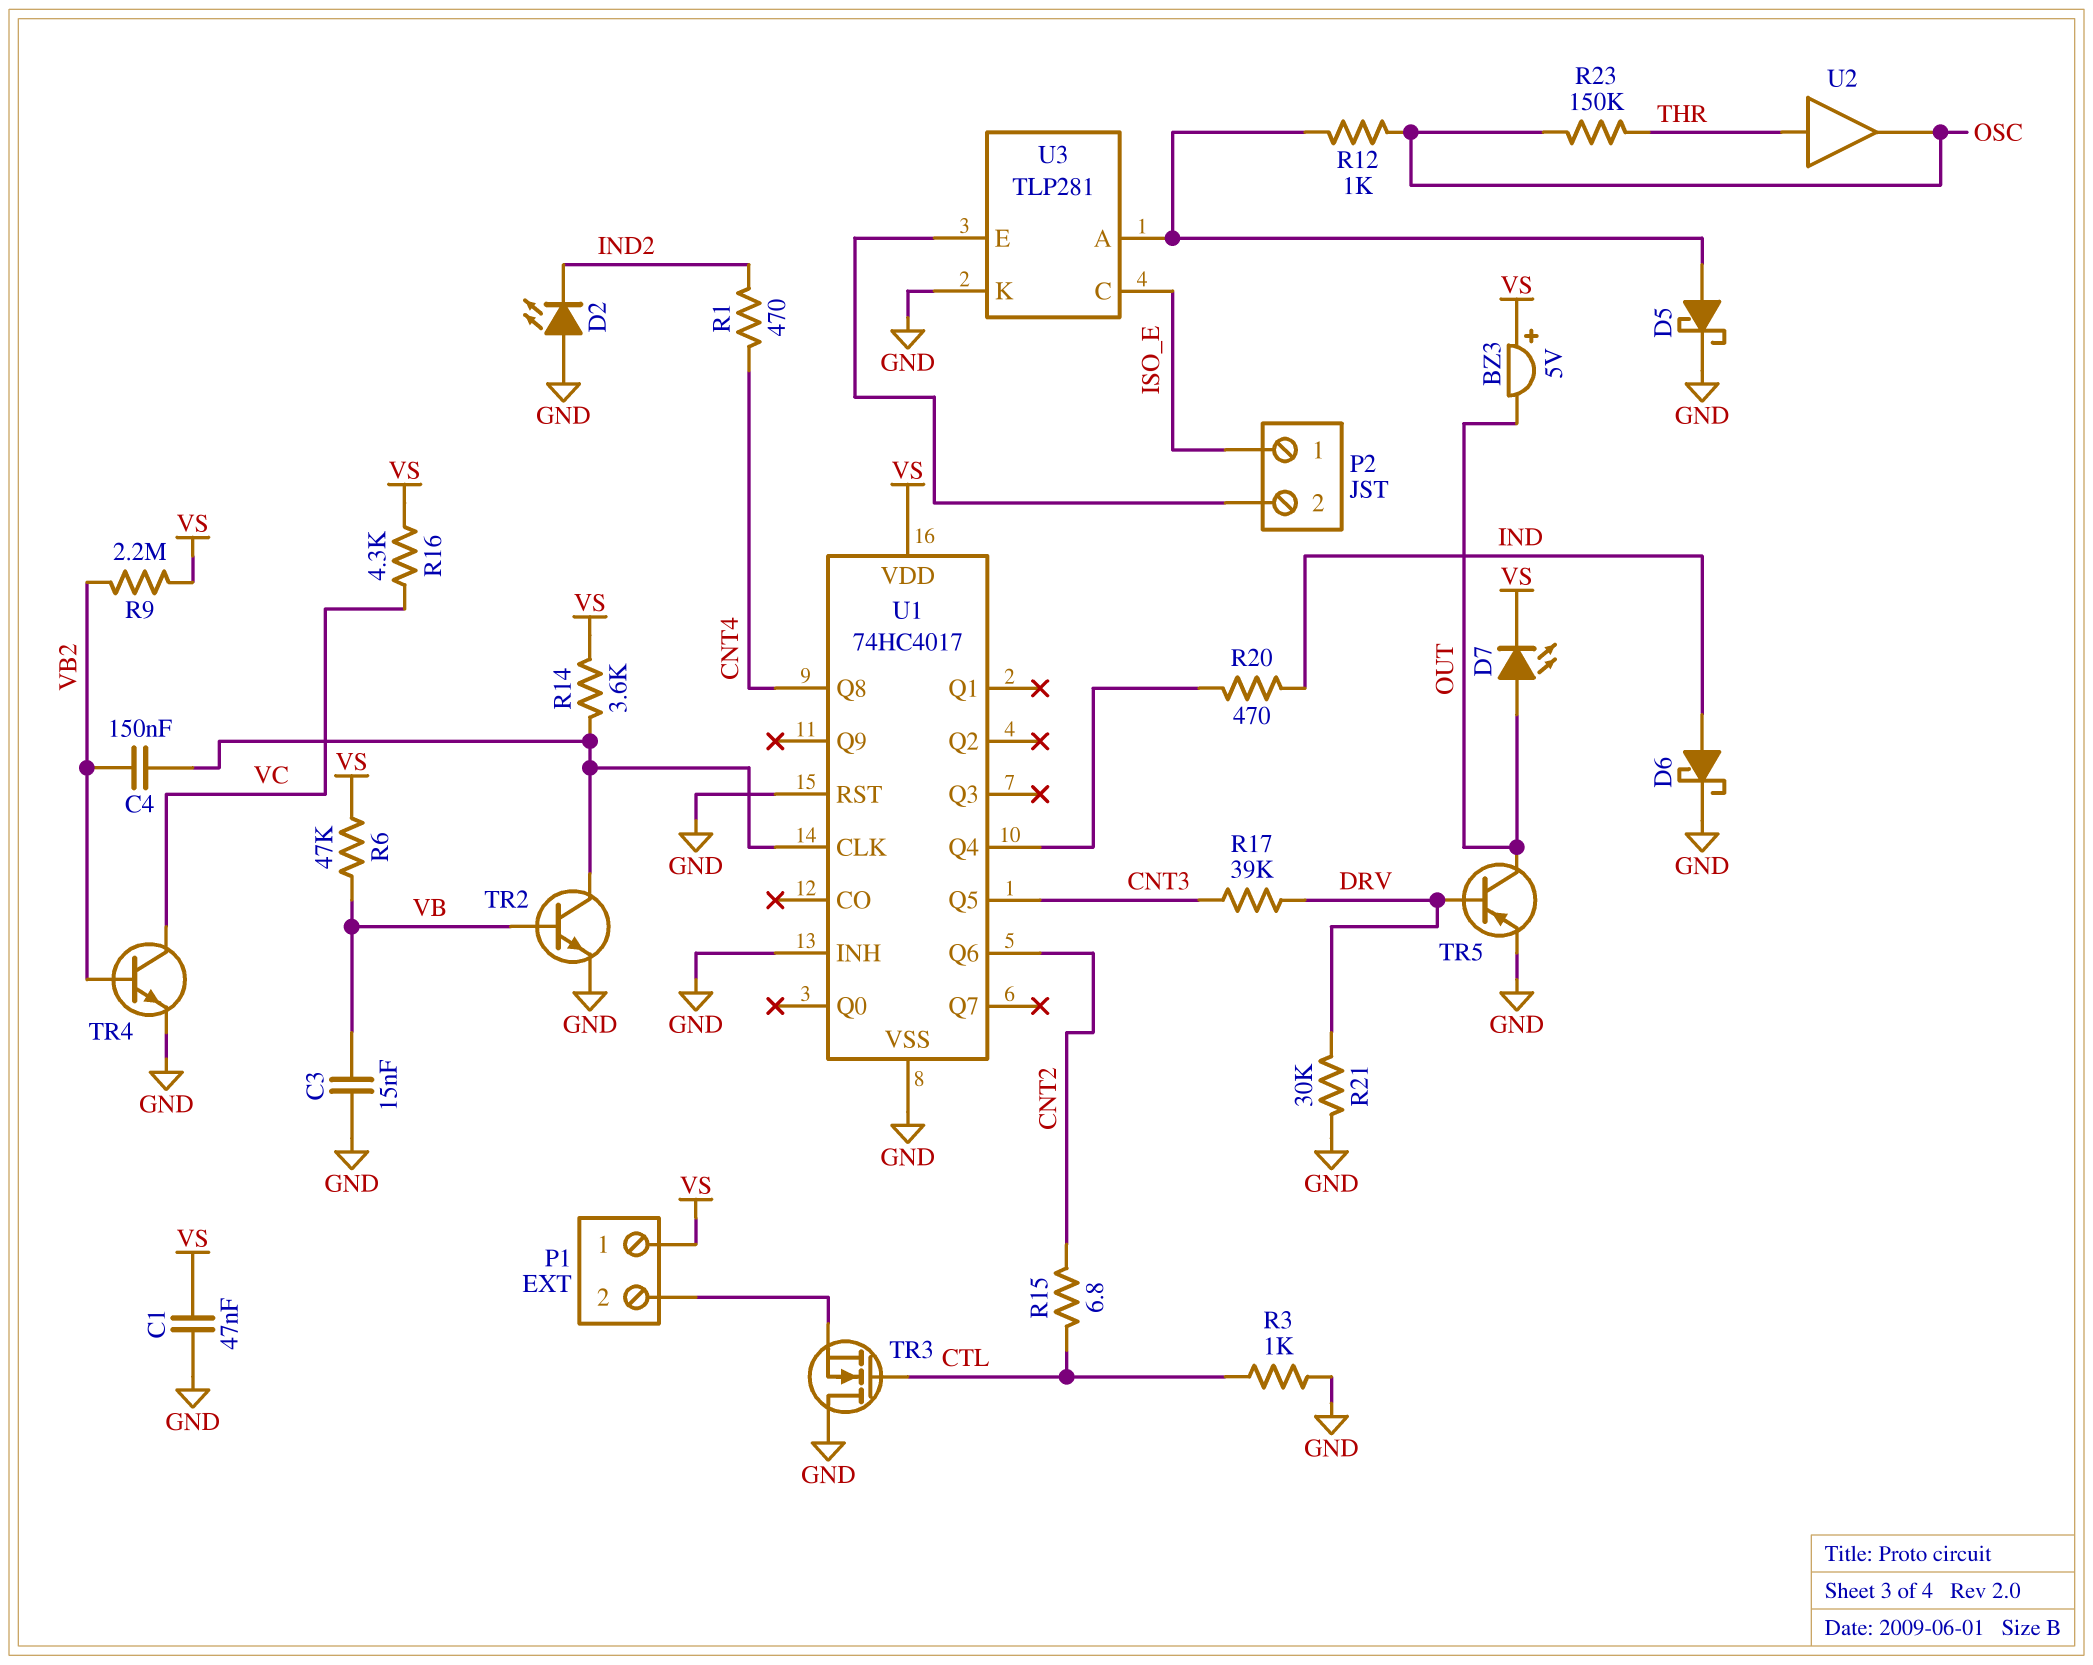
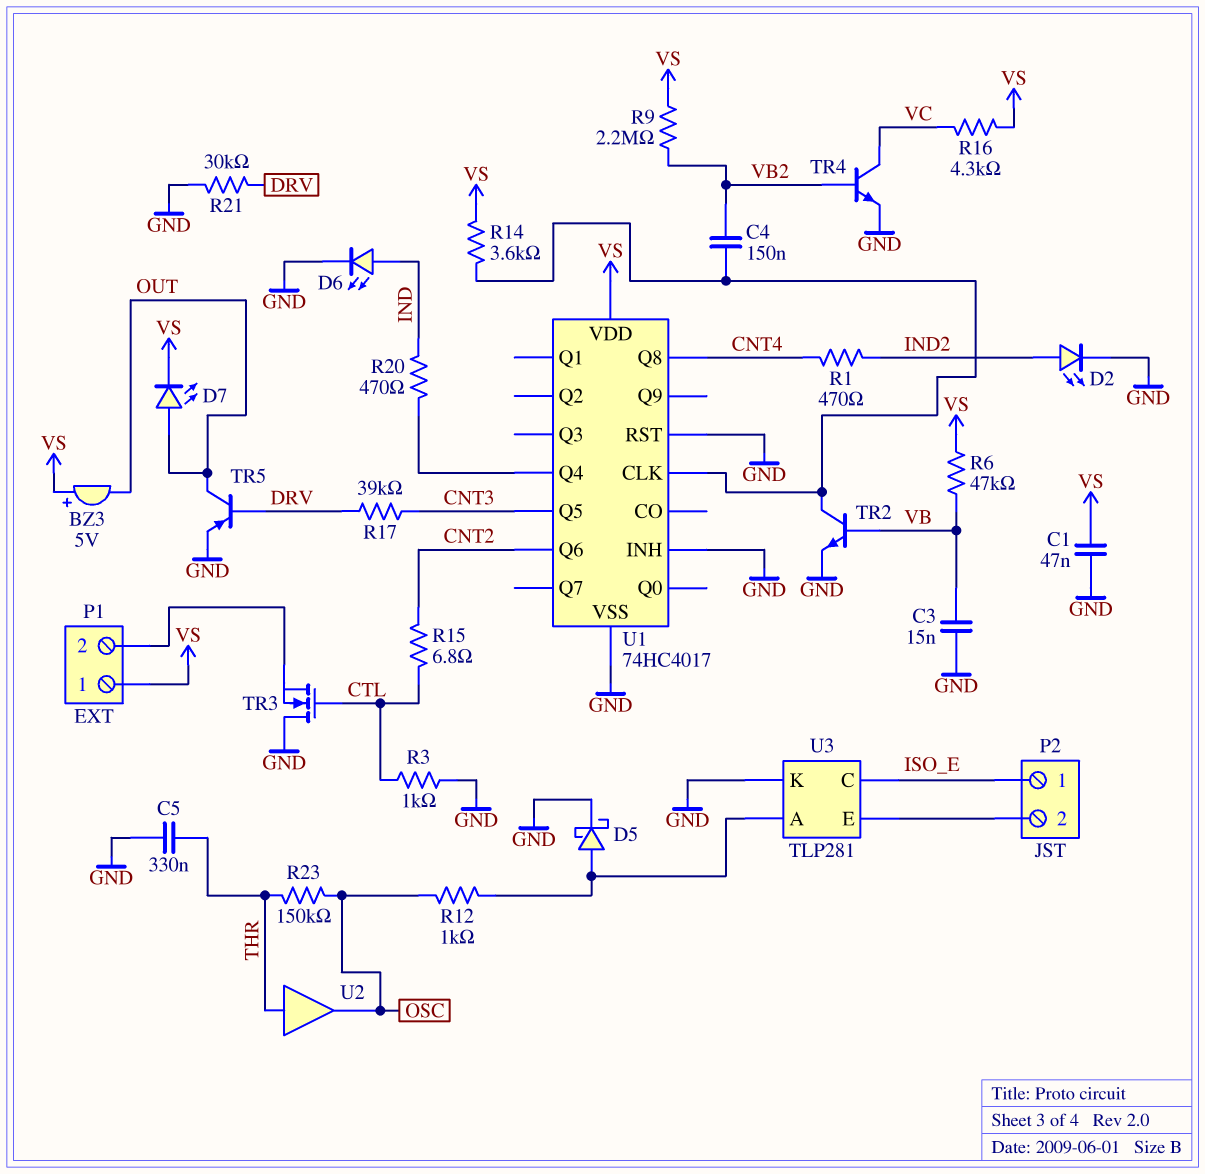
C5: none -> 330nF (GND, THR)
D2: LED (A GND, K IND2) -> LED (A IND2, K GND)
D6: schottky (A IND, K GND) -> LED (A IND, K GND)

